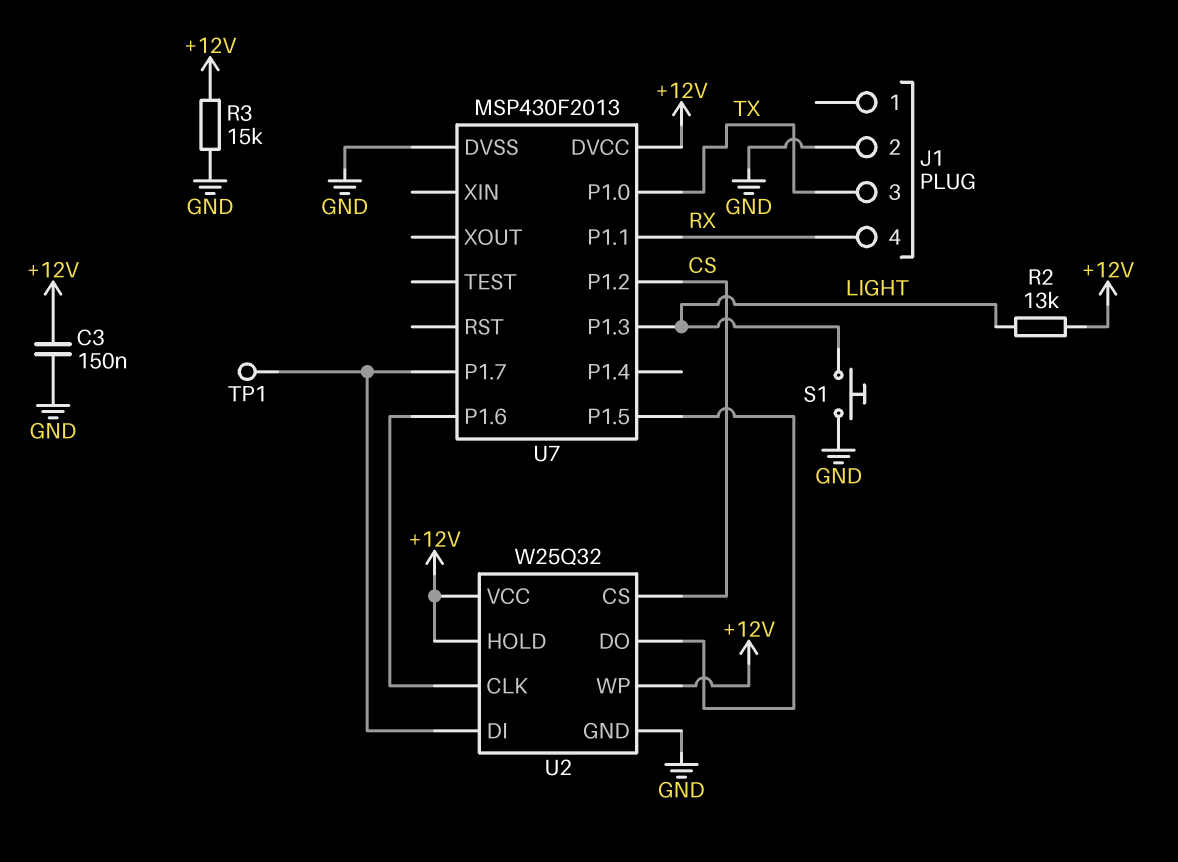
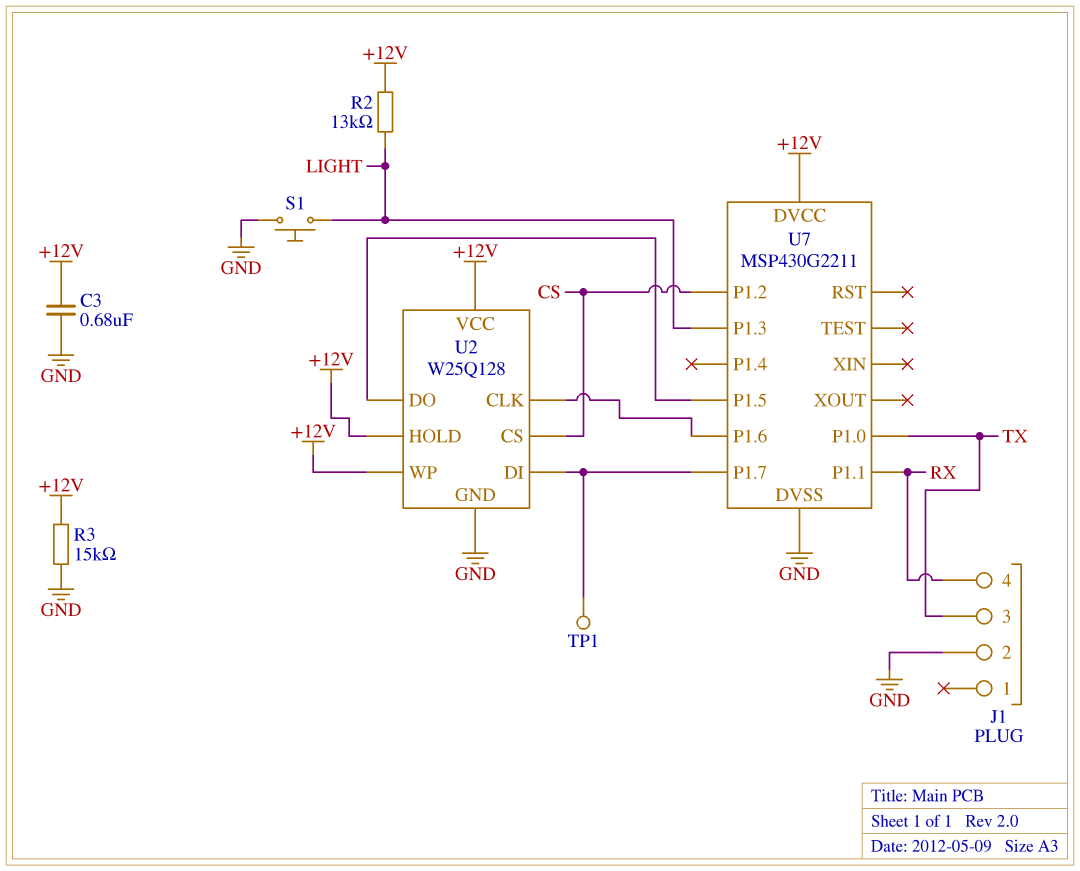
C3: 150nF (+12V, GND) -> 680nF (+12V, GND)
U2: W25Q32 -> W25Q128
U7: MSP430F2013 -> MSP430G2211

